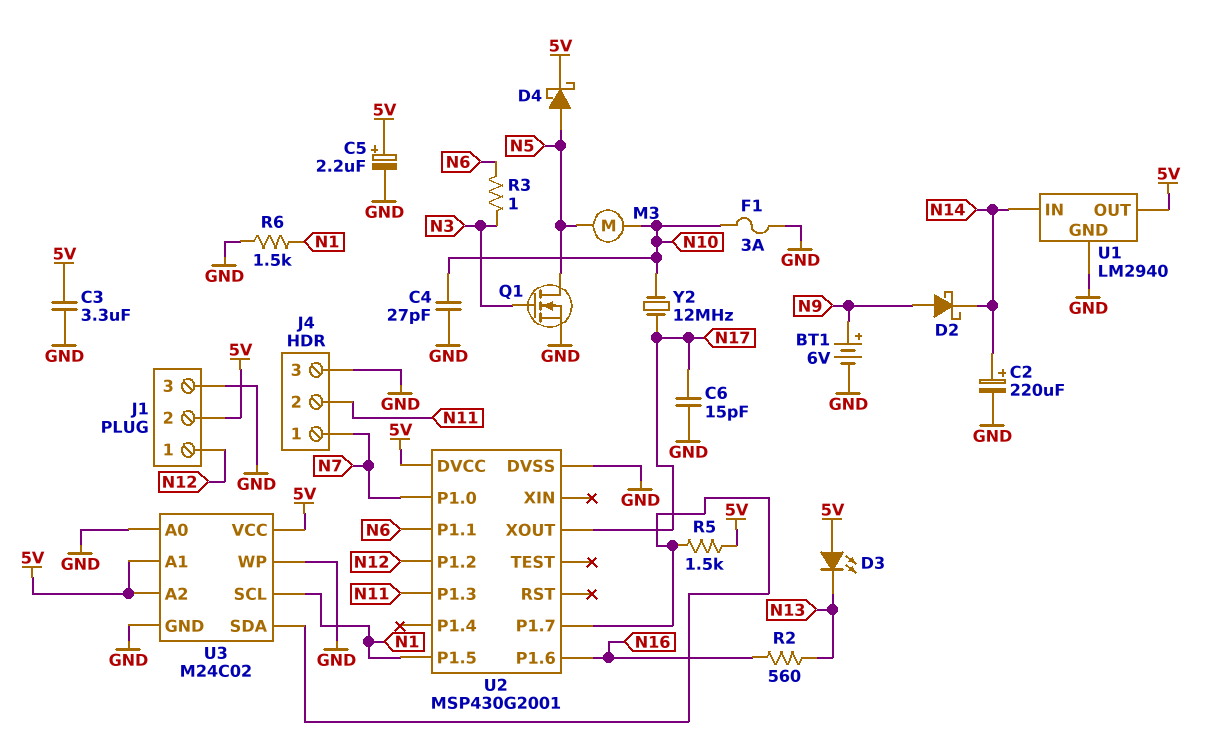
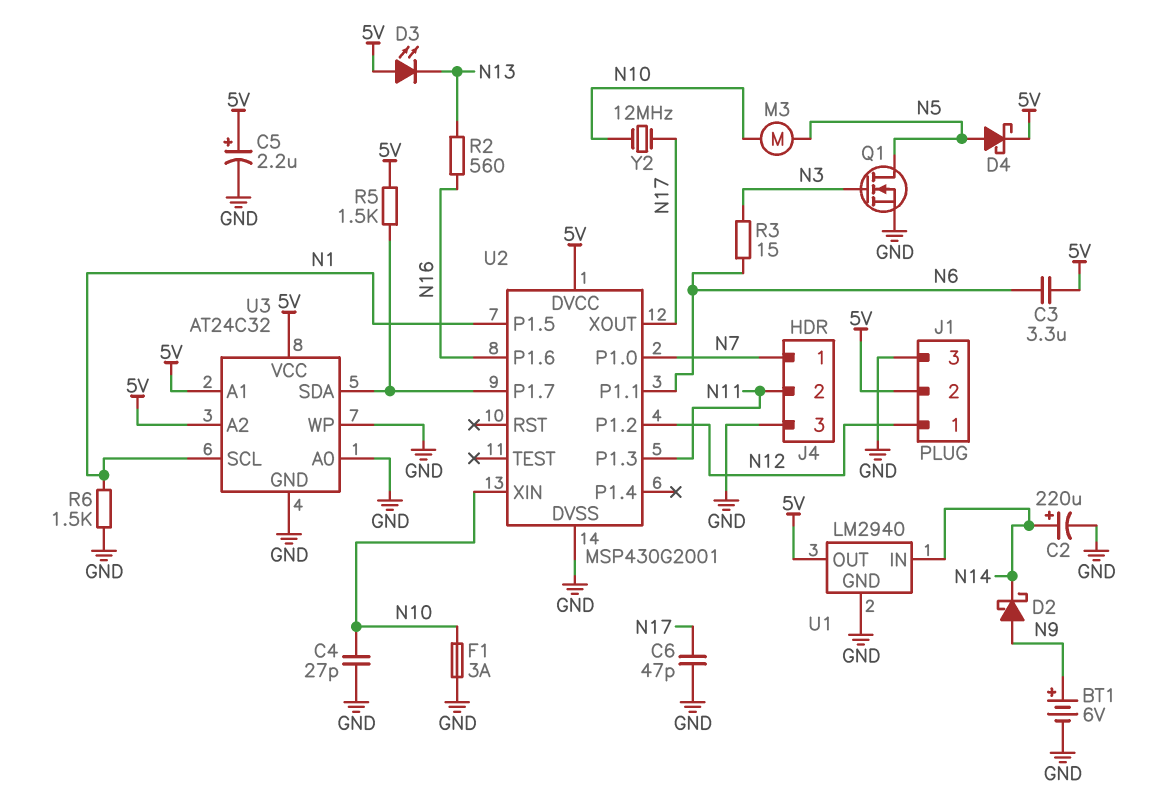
C3: 3.3uF (5V, GND) -> 3.3uF (5V, N6)
C6: 15pF (GND, N17) -> 47pF (GND, N17)
R3: 1 (N3, N6) -> 15 (N3, N6)
U2 pin XIN: none -> N10
U3: M24C02 -> AT24C32

